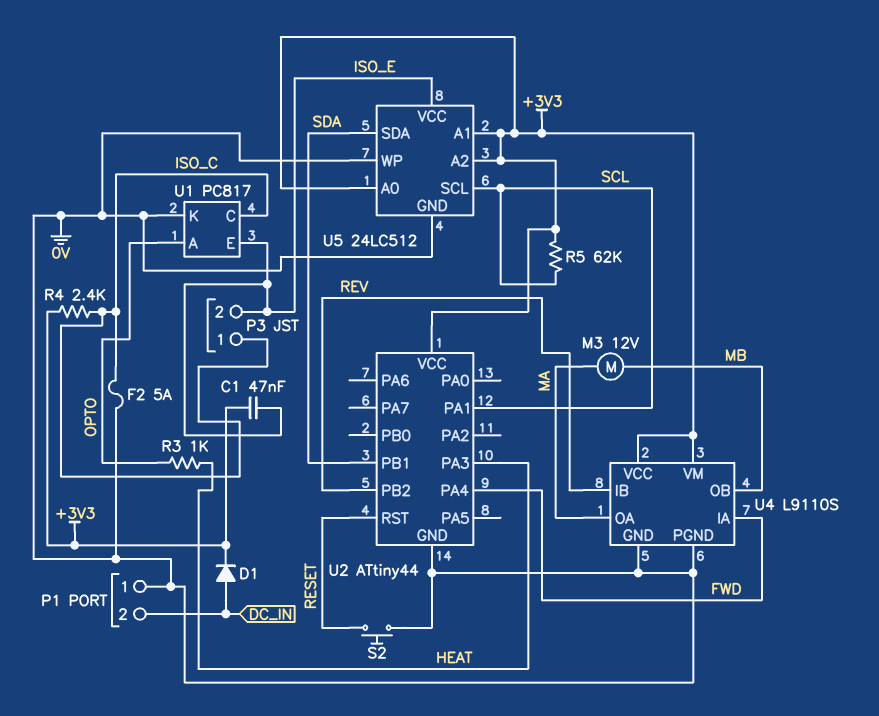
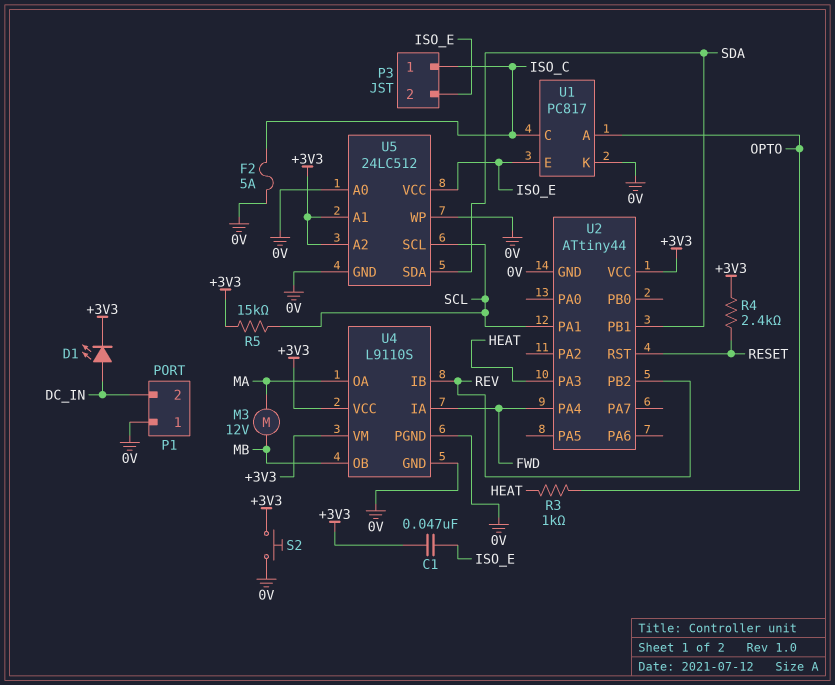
D1: diode (A DC_IN, K +3V3) -> LED (A DC_IN, K +3V3)
R4: 2.4k (+3V3, ISO_C) -> 2.4k (+3V3, RESET)
R5: 62k (+3V3, SCL) -> 15k (+3V3, SCL)
S2: button (0V, RESET) -> button (+3V3, 0V)
U5 pin A0: +3V3 -> 0V

